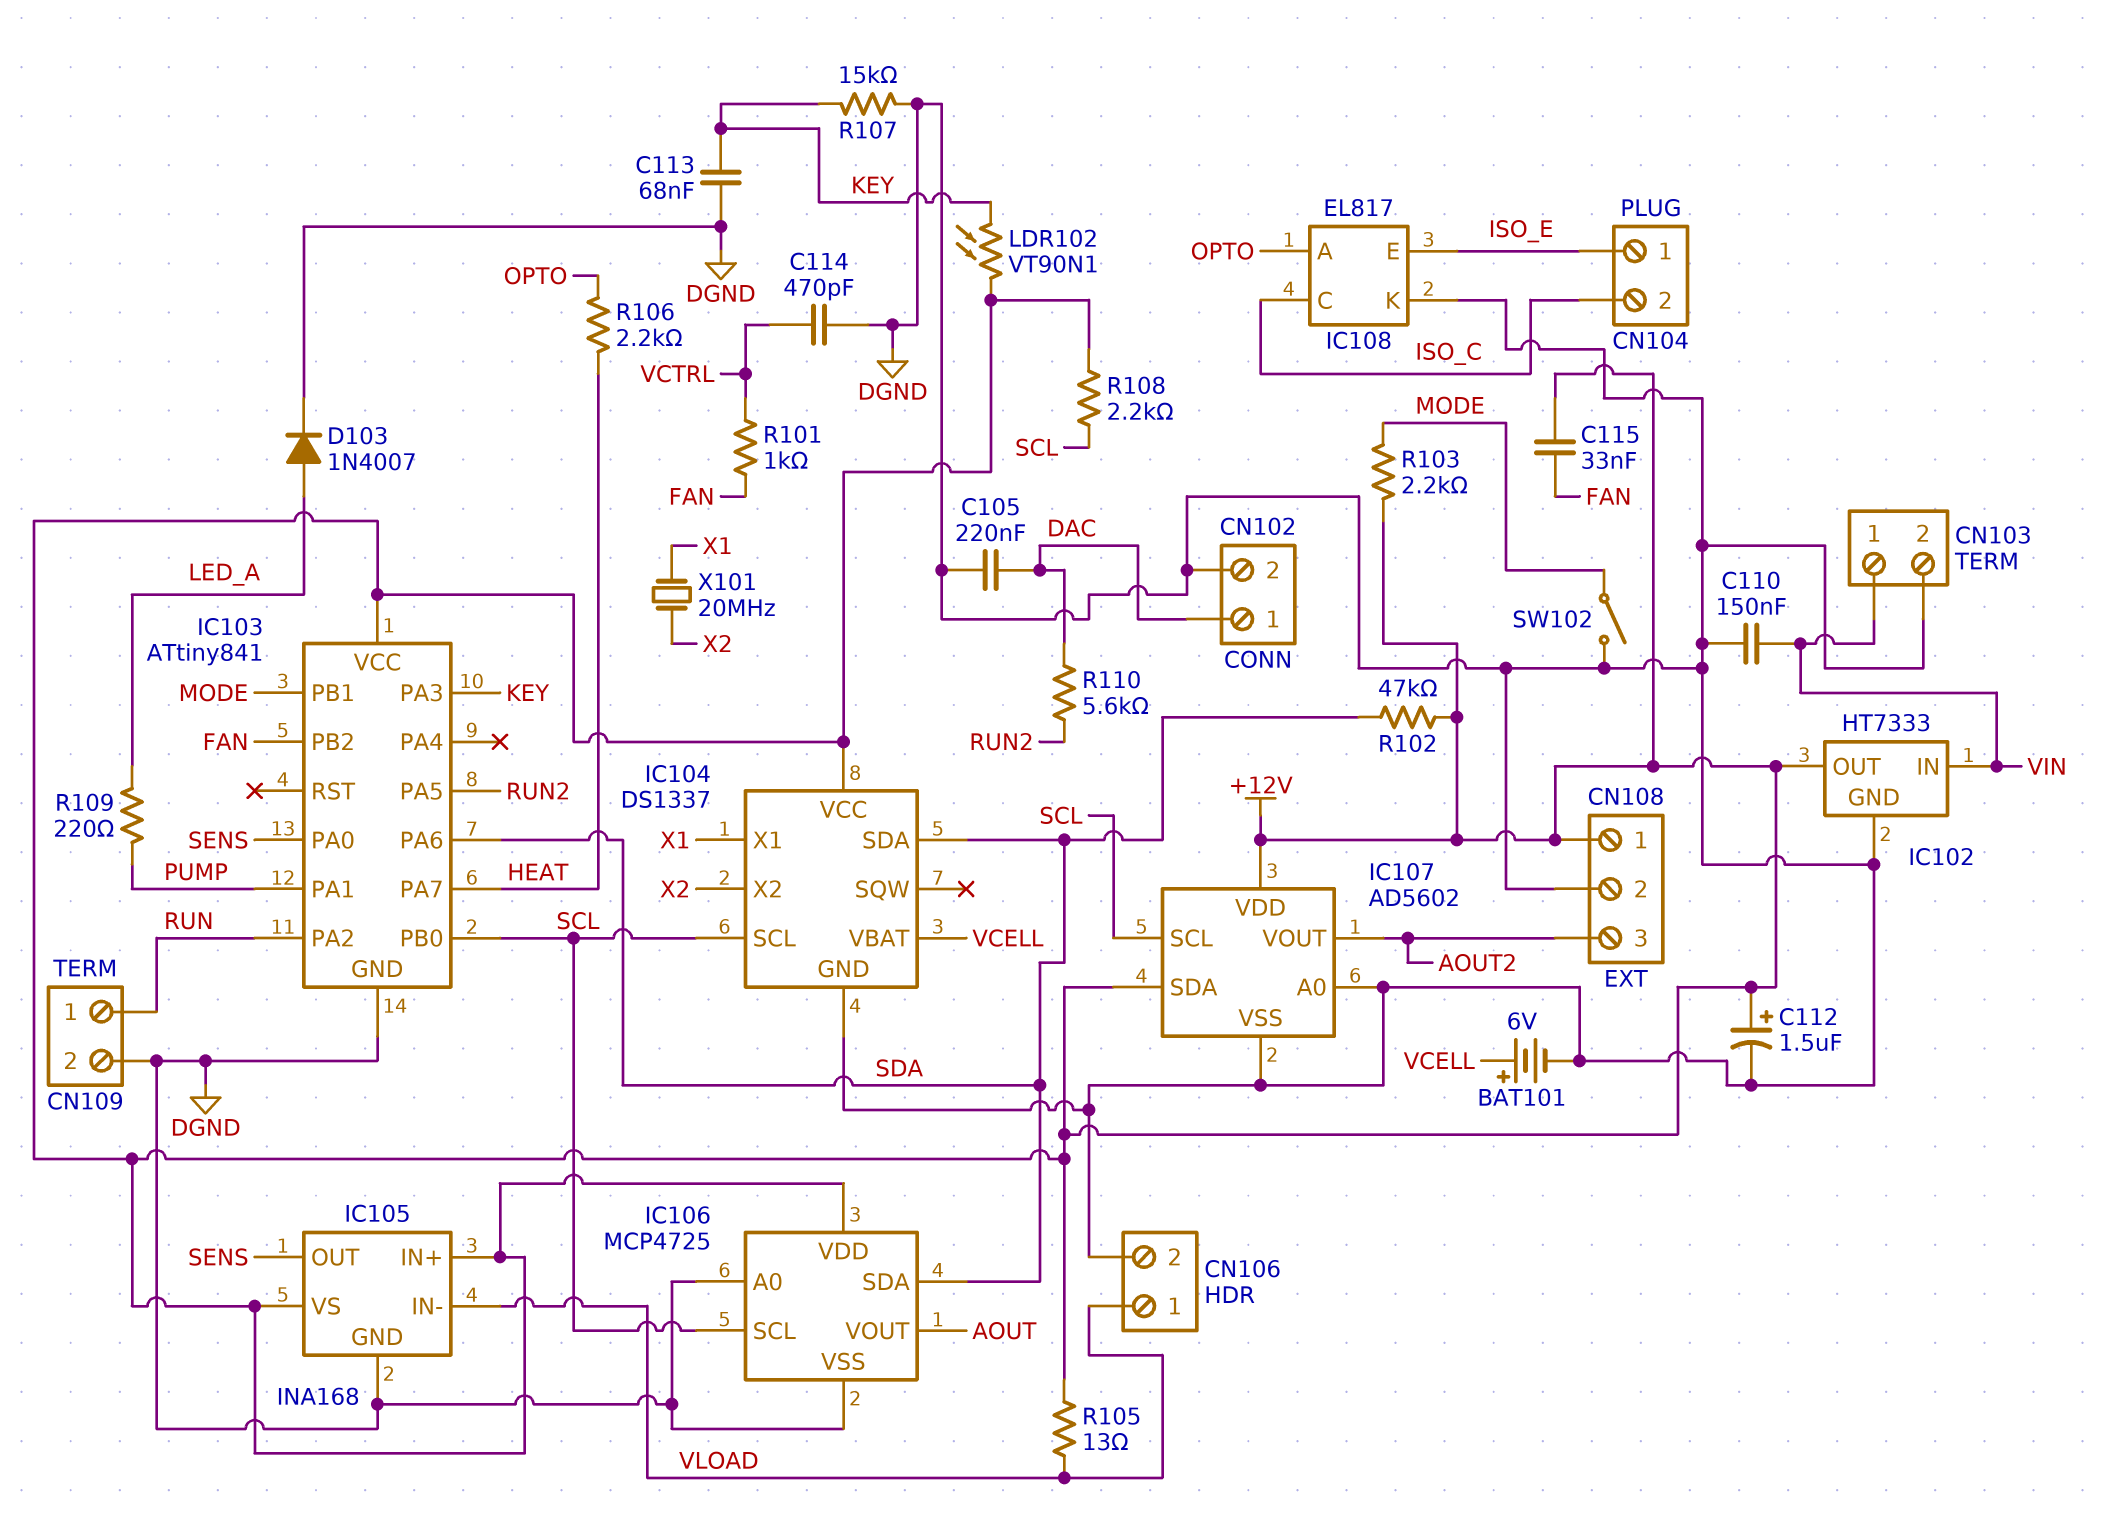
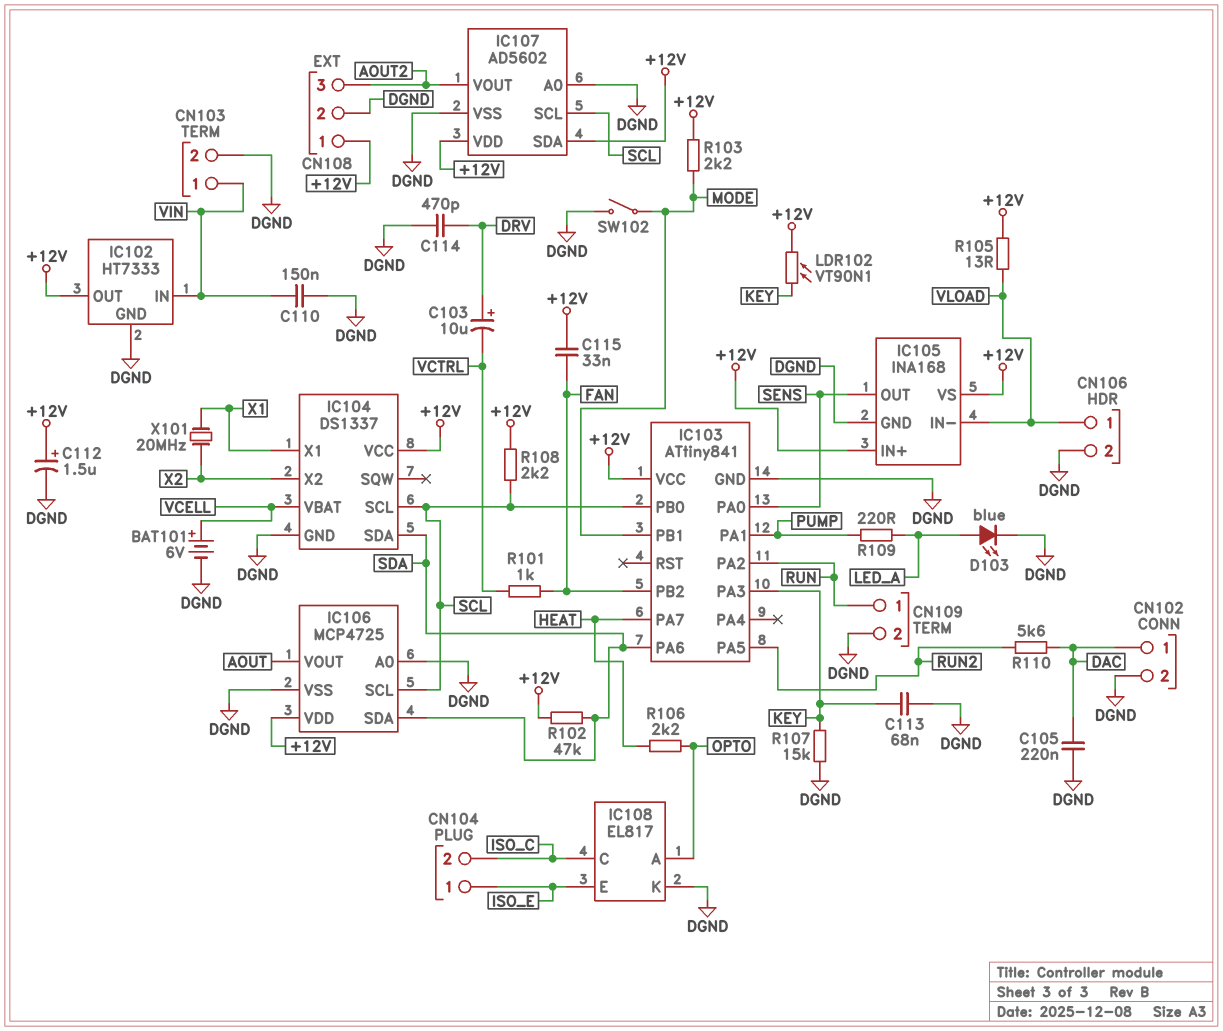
C103: none -> 10uF (plus DRV, minus VCTRL)
C114: 470pF (DGND, VCTRL) -> 470pF (DGND, DRV)
D103: diode 1N4007 (A LED_A, K DGND) -> LED blue (A LED_A, K DGND)

